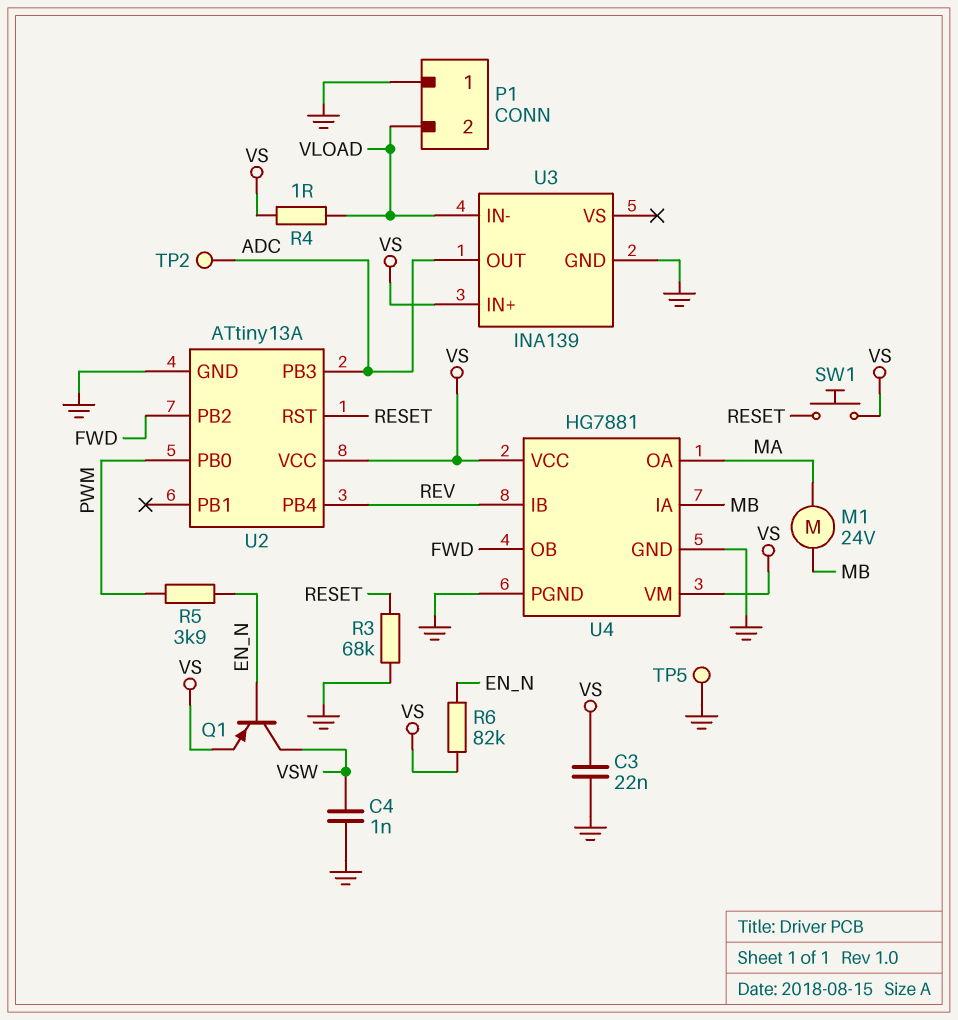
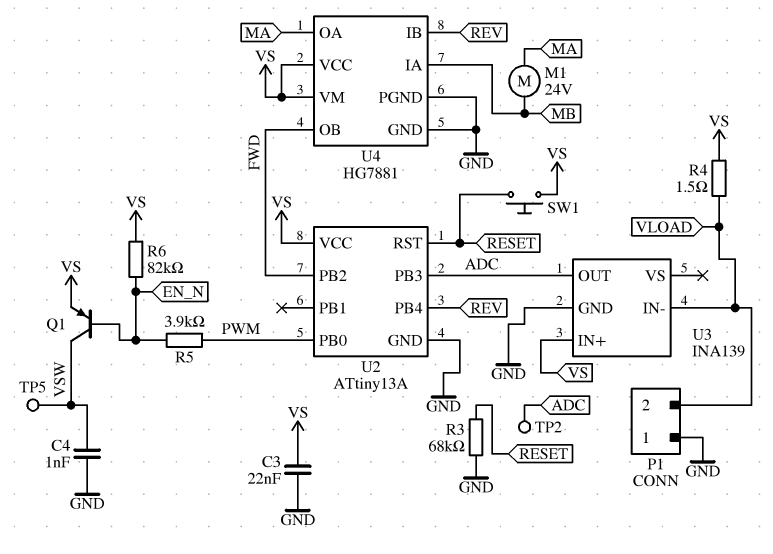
R4: 1 (VLOAD, VS) -> 1.5 (VLOAD, VS)
TP5: test point (GND) -> test point (VSW)

